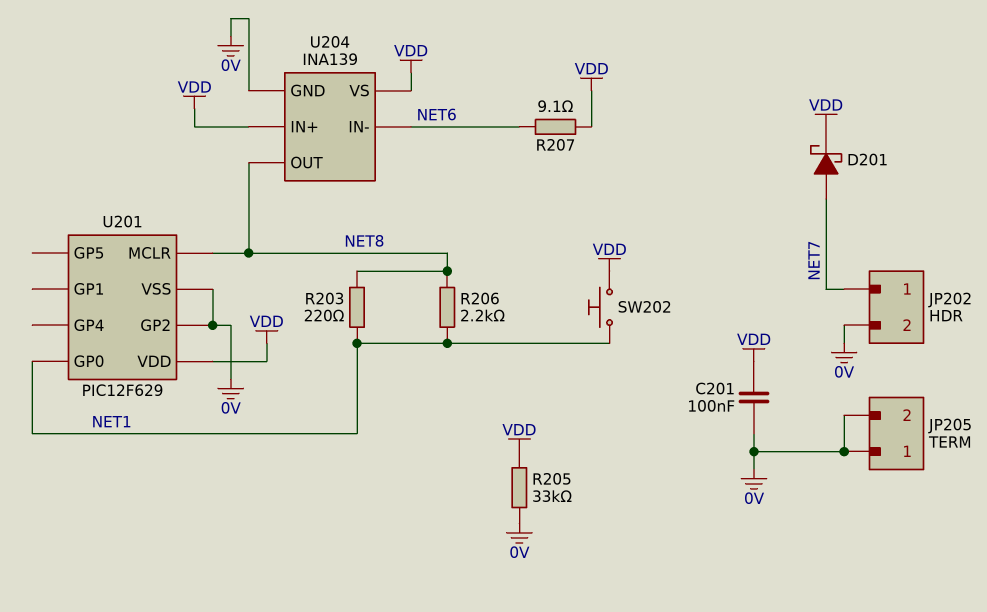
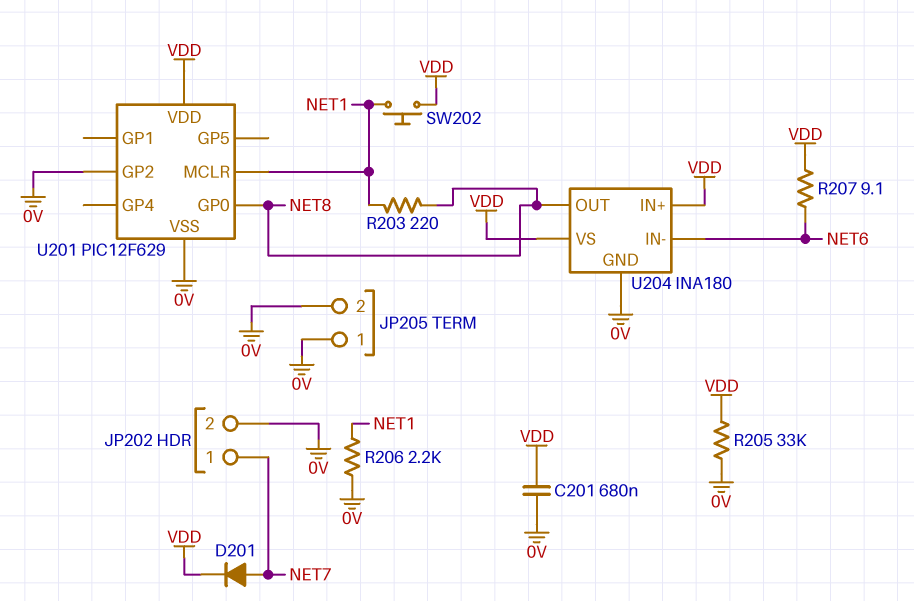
C201: 100nF (0V, VDD) -> 680nF (0V, VDD)
D201: schottky (A NET7, K VDD) -> diode (A NET7, K VDD)
R206: 2.2k (NET1, NET8) -> 2.2k (0V, NET1)
U201 pin GP0: NET1 -> NET8
U201 pin MCLR: NET8 -> NET1
U204: INA139 -> INA180

